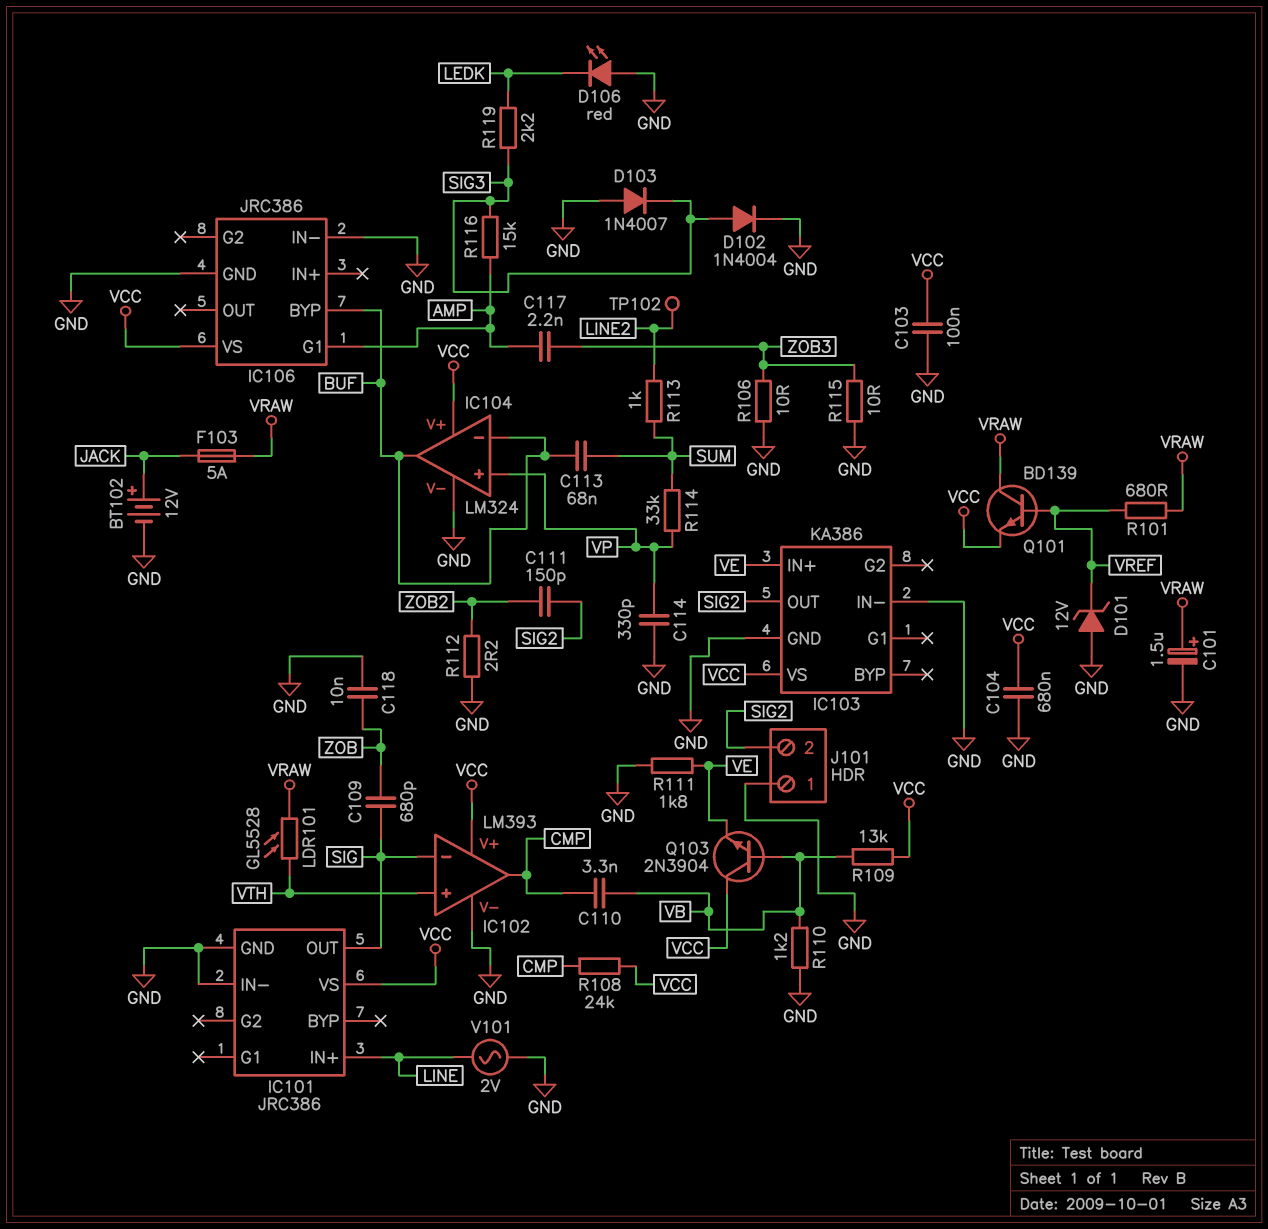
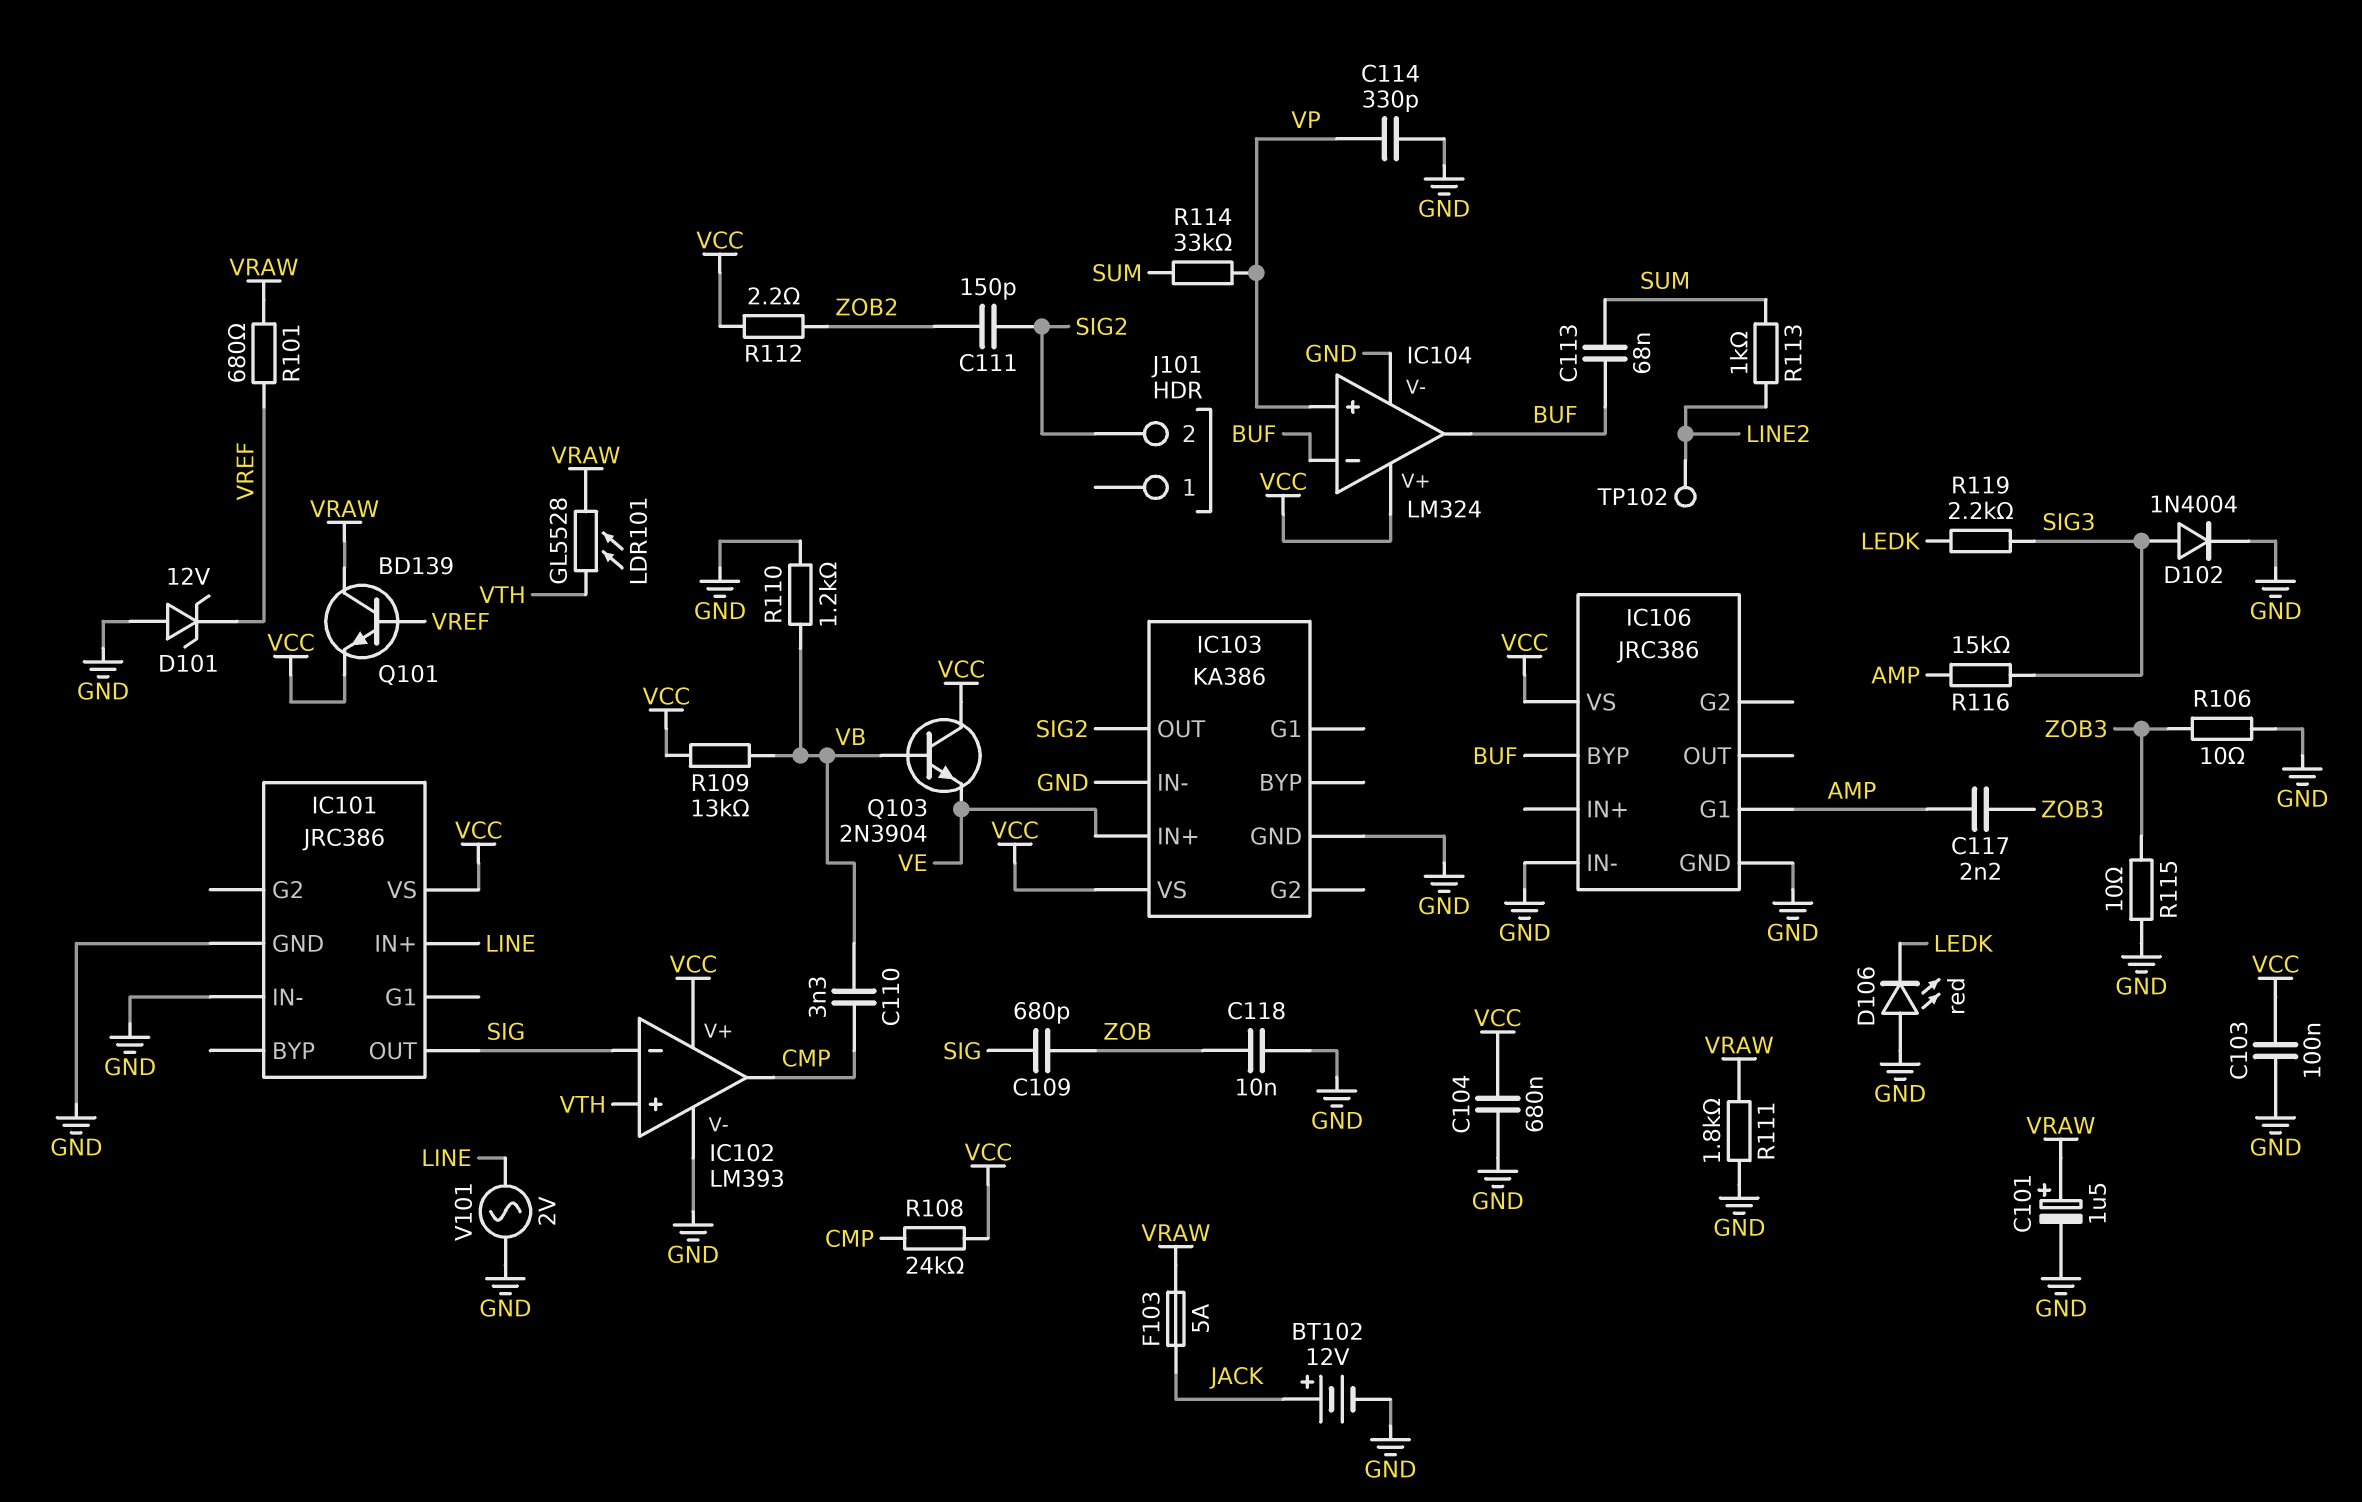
D103: diode 1N4007 (A GND, K SIG3) -> none
J101 pin 1: GND -> none
R111: 1.8k (GND, VE) -> 1.8k (GND, VRAW)
R112: 2.2 (GND, ZOB2) -> 2.2 (VCC, ZOB2)

